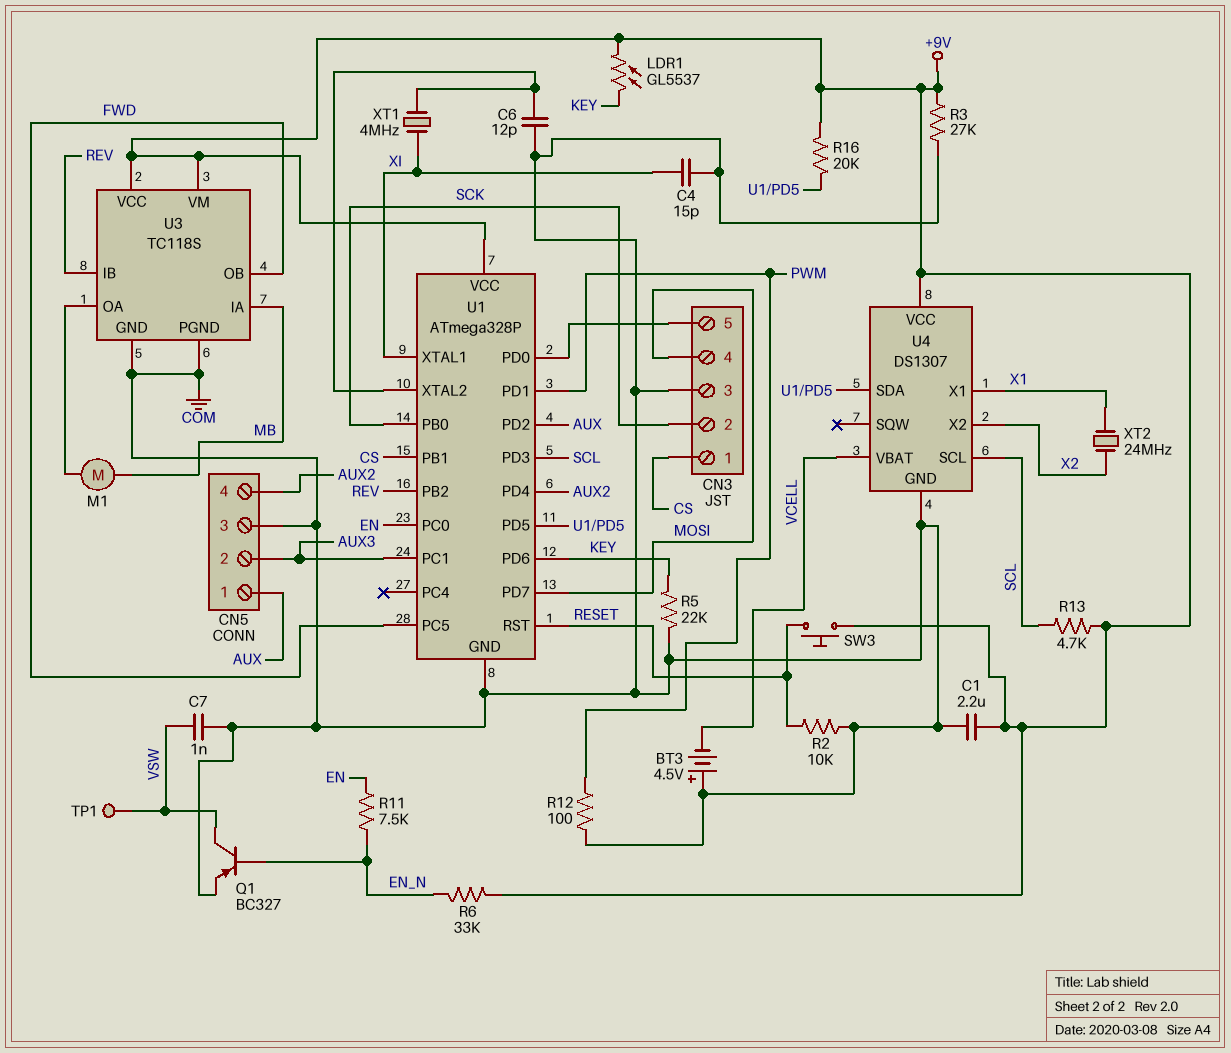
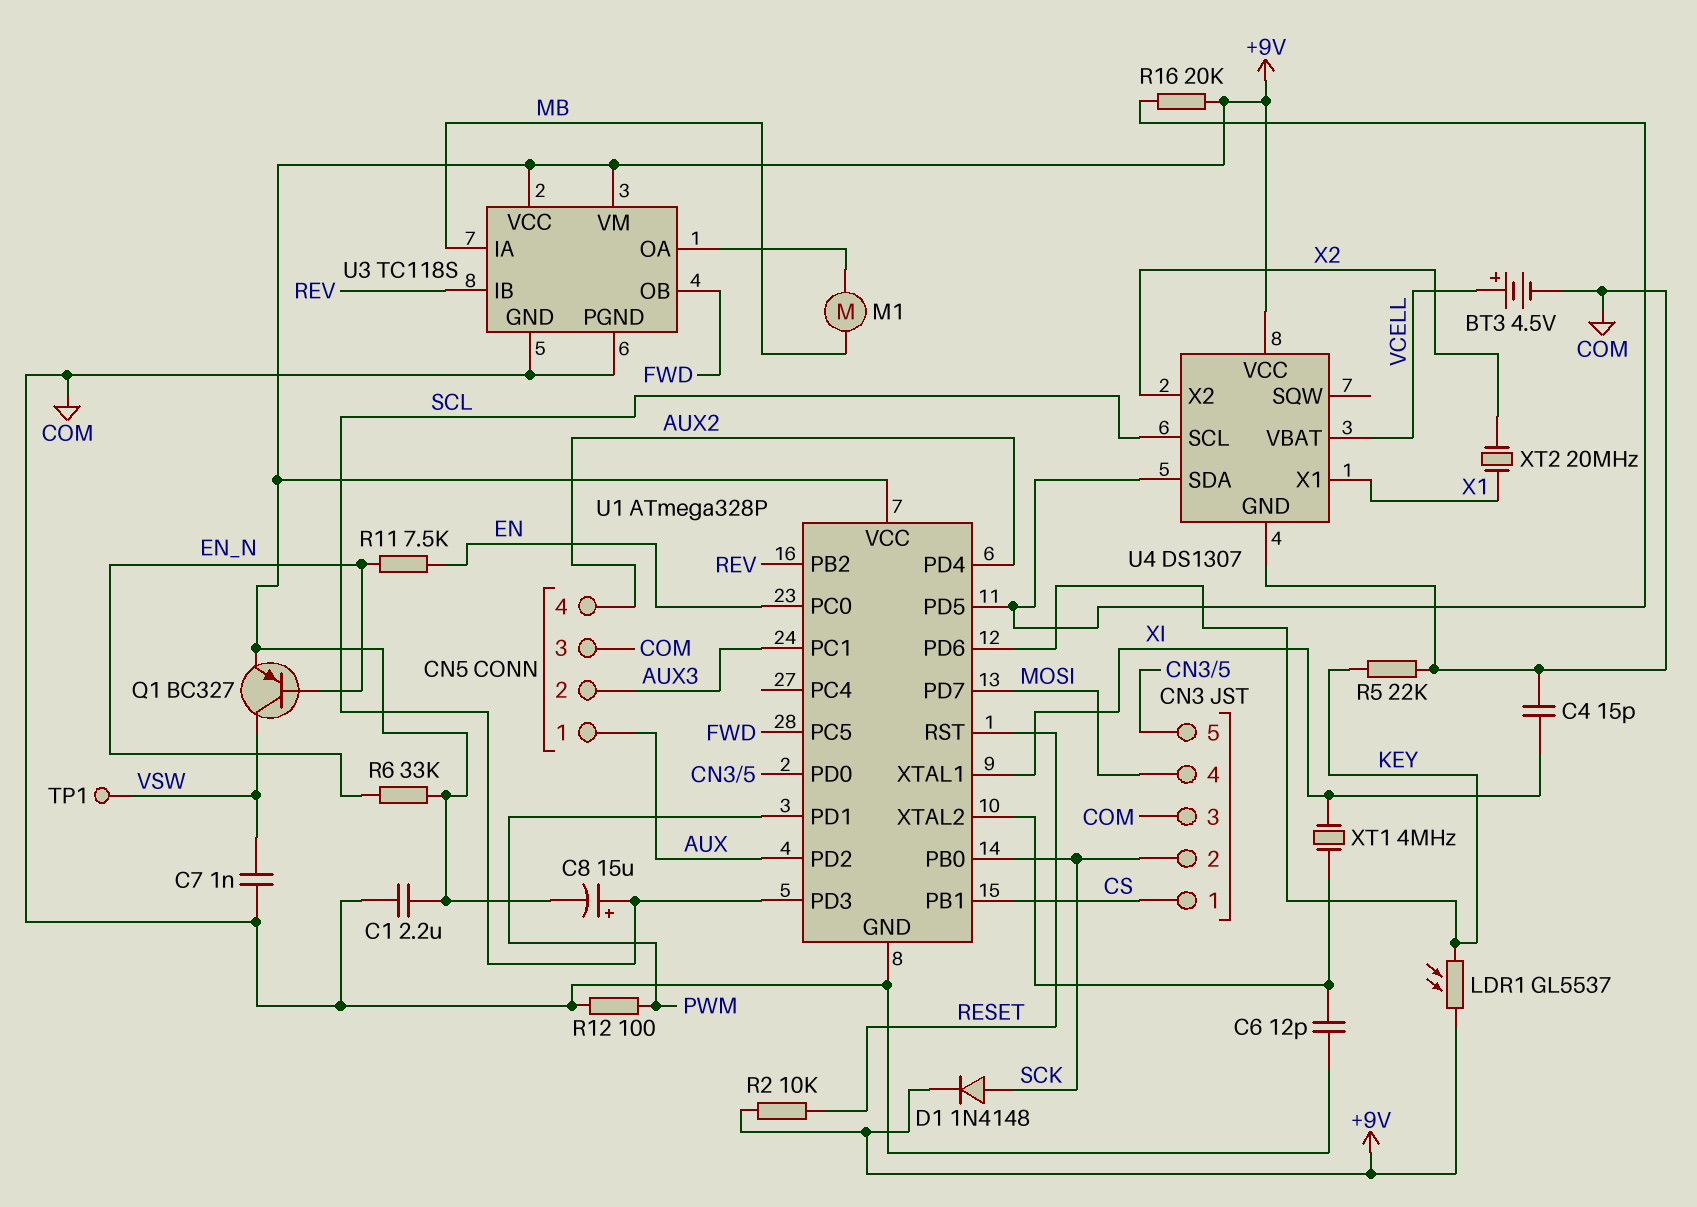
BT3: 4.5V (plus COM, minus VCELL) -> 4.5V (plus VCELL, minus COM)
C8: none -> 15uF (plus SCL, minus +9V)
D1: none -> diode 1N4148 (A SCK, K +9V)
Q1: PNP BC327 (B EN_N, C VSW, E COM) -> PNP BC327 (B EN_N, C VSW, E +9V)
R2: 10k (COM, RESET) -> 10k (+9V, RESET)
R3: 27k (+9V, COM) -> none
R13: 4.7k (+9V, SCL) -> none
SW3: button (+9V, RESET) -> none
XT2: 24MHz (X1, X2) -> 20MHz (X1, X2)

